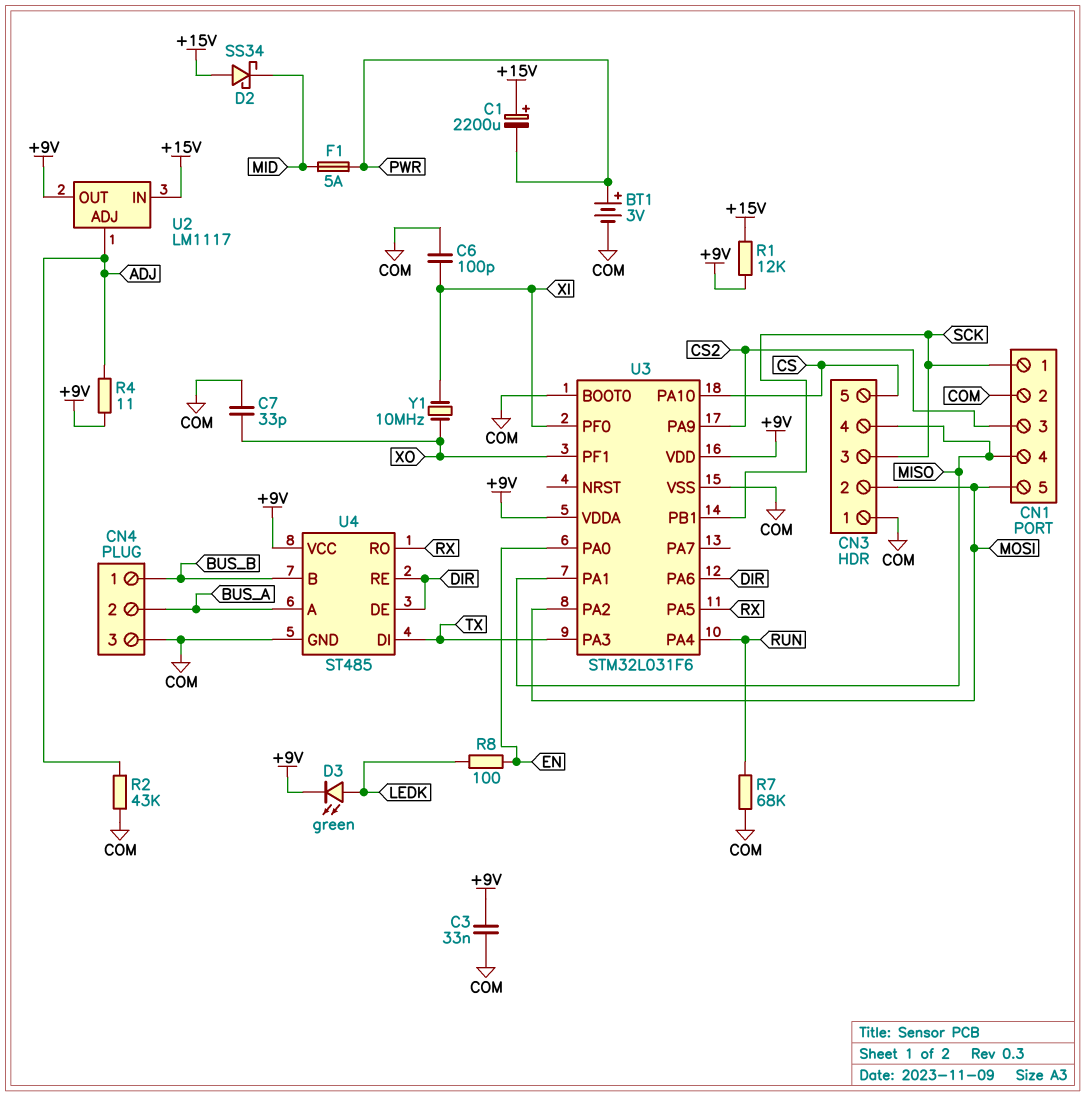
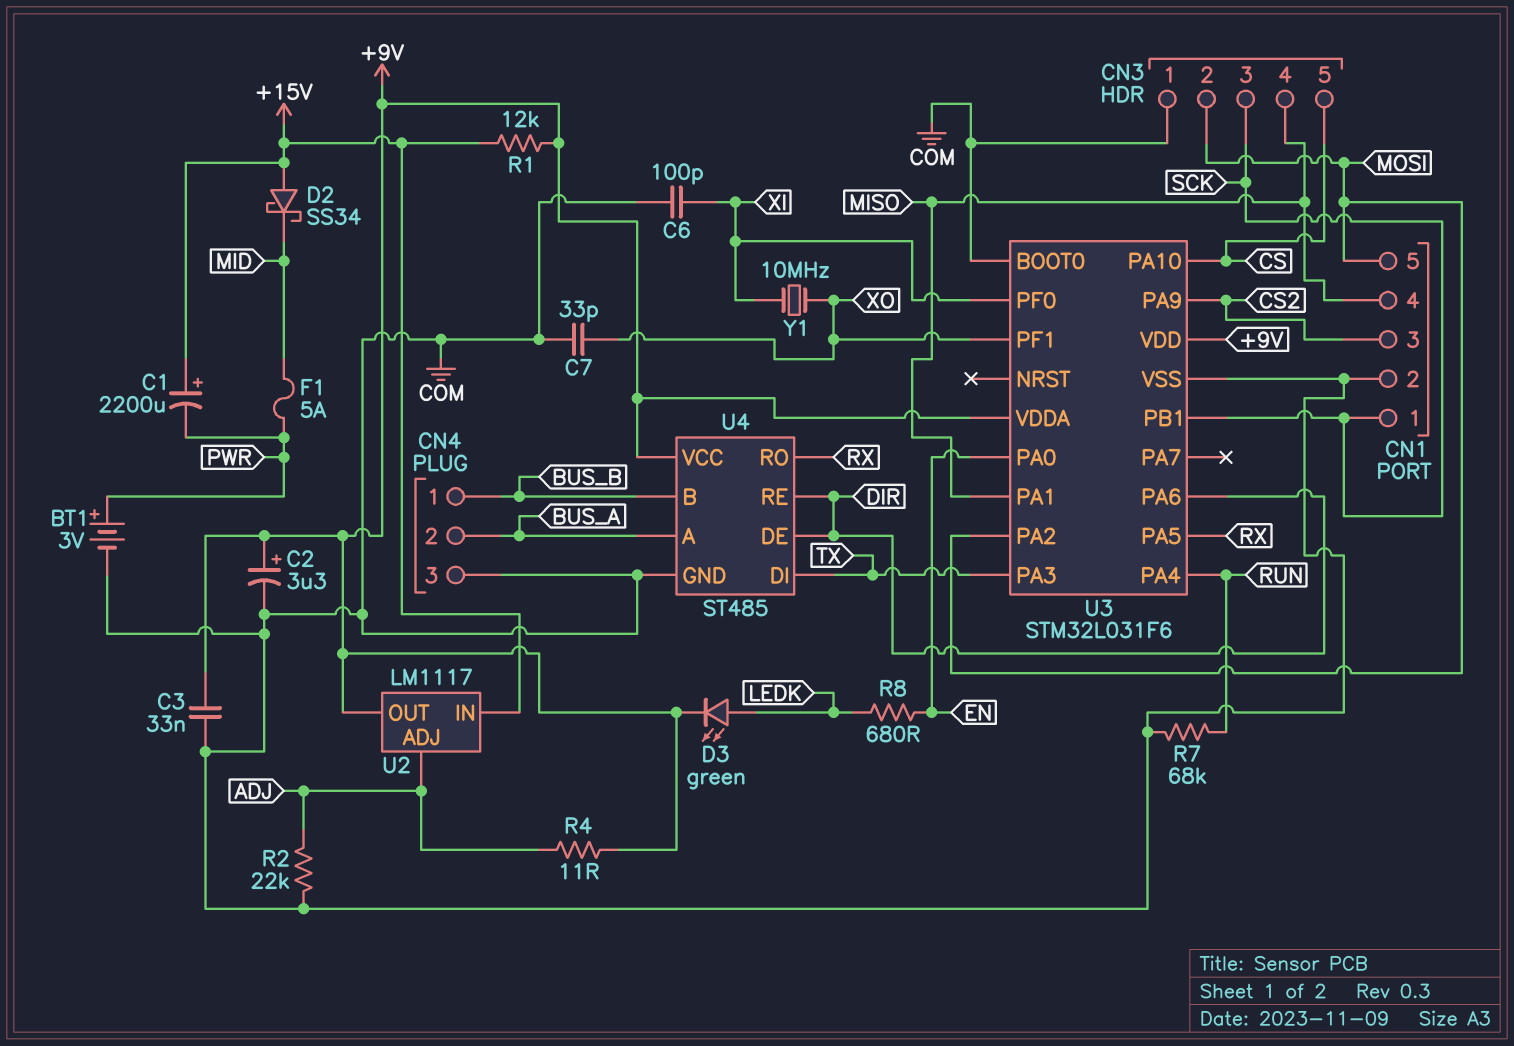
C2: none -> 3.3uF (plus +9V, minus COM)
R2: 43k (ADJ, COM) -> 22k (ADJ, COM)
R8: 100 (EN, LEDK) -> 680 (EN, LEDK)

